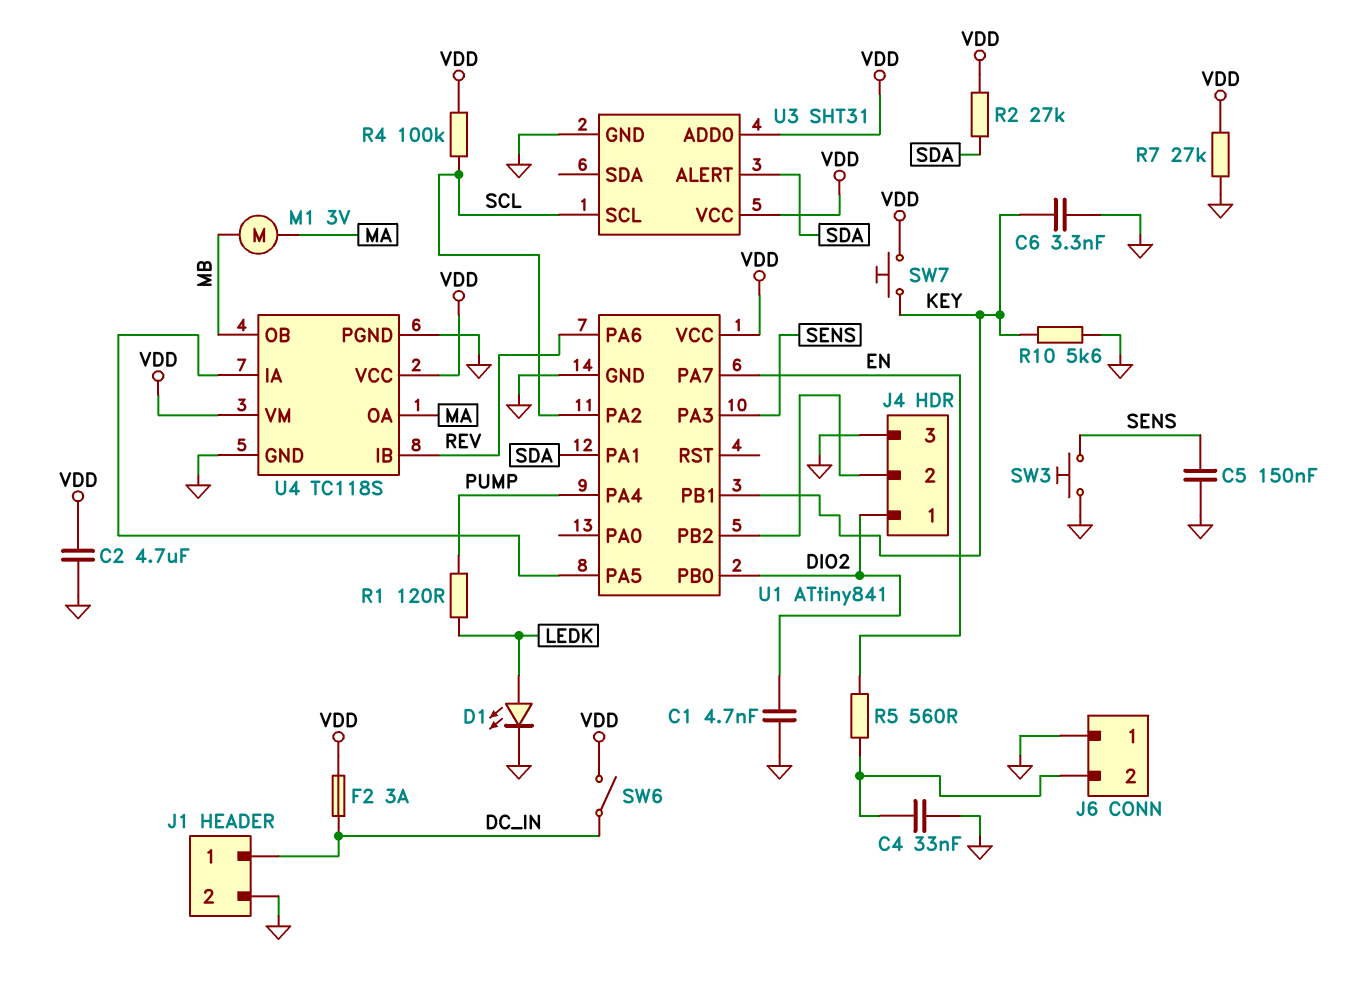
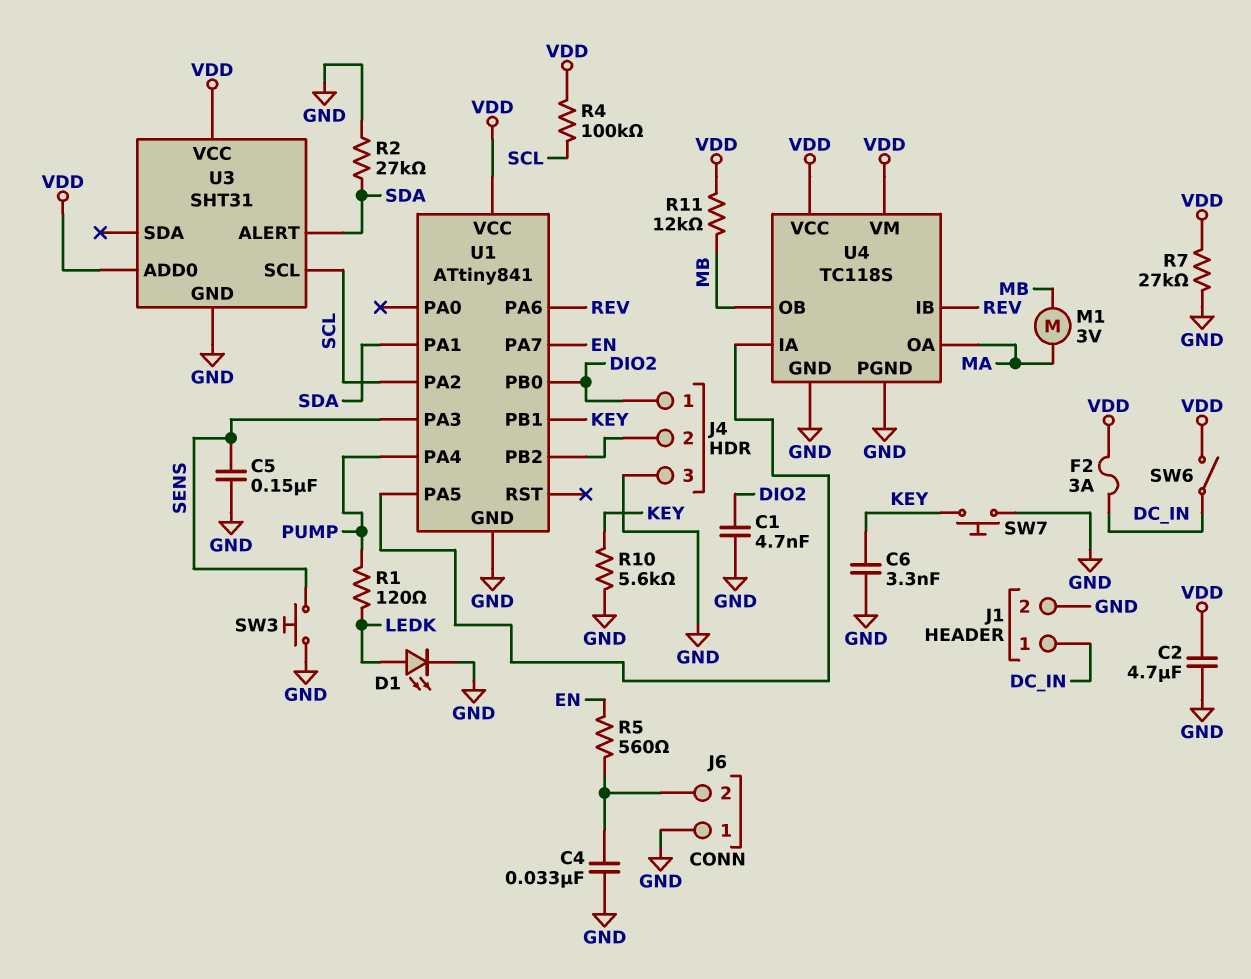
R2: 27k (SDA, VDD) -> 27k (GND, SDA)
R11: none -> 12k (MB, VDD)
SW7: button (KEY, VDD) -> button (GND, KEY)

